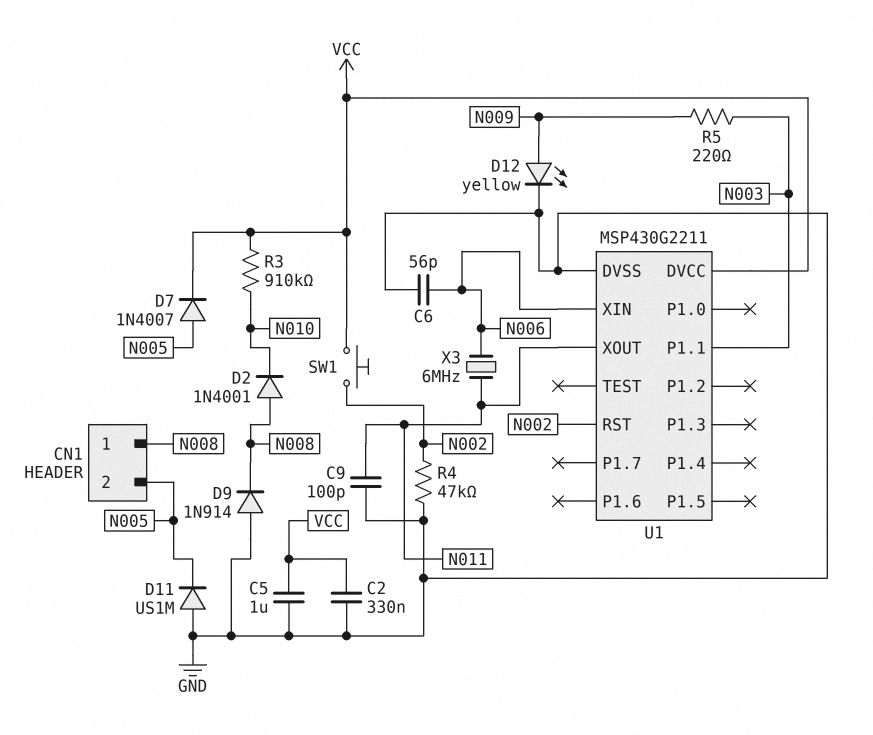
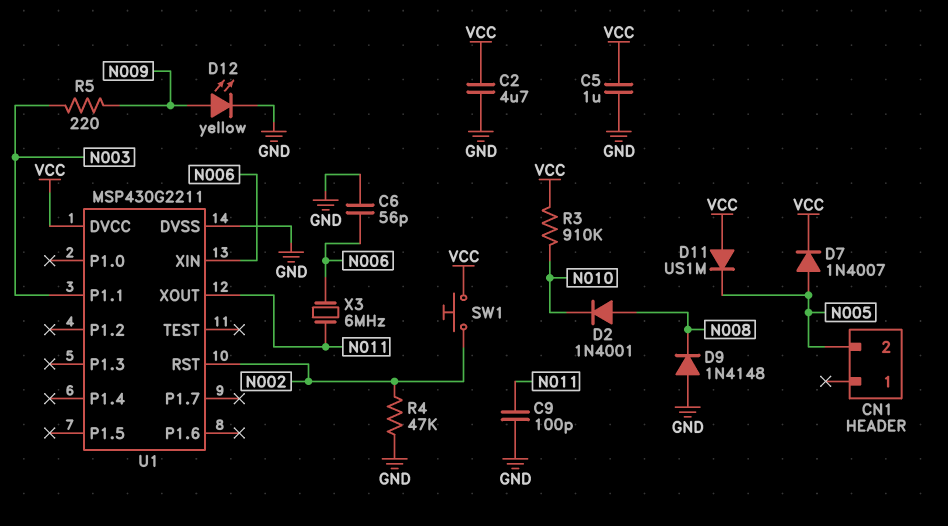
C2: 330nF (GND, VCC) -> 4.7uF (GND, VCC)
CN1 pin 1: N008 -> none
D9: diode 1N914 (A GND, K N008) -> diode 1N4148 (A GND, K N008)
D11: diode US1M (A GND, K N005) -> diode US1M (A VCC, K N005)

